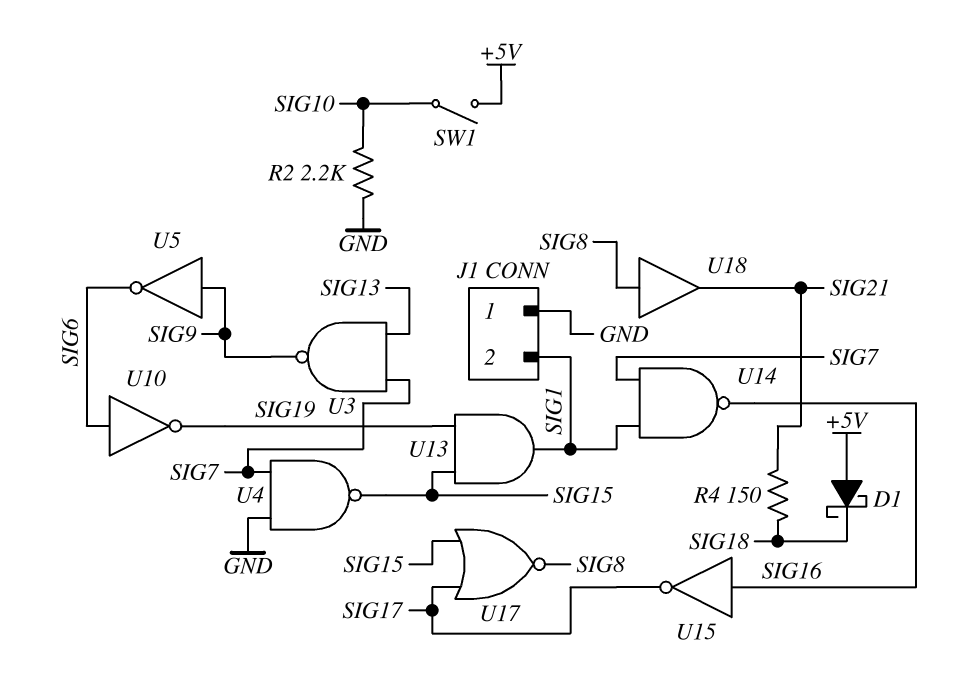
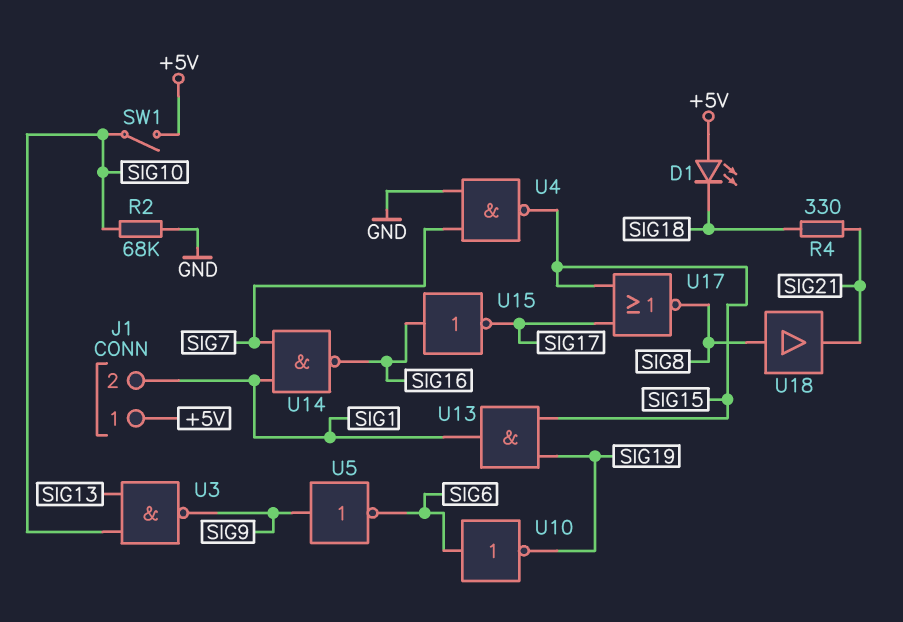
D1: schottky (A +5V, K SIG18) -> LED (A +5V, K SIG18)
J1 pin 1: GND -> +5V
R2: 2.2k (GND, SIG10) -> 68k (GND, SIG10)
R4: 150 (SIG18, SIG21) -> 330 (SIG18, SIG21)
U3: NAND (in SIG7, in SIG13, out SIG9) -> NAND (in SIG10, in SIG13, out SIG9)

